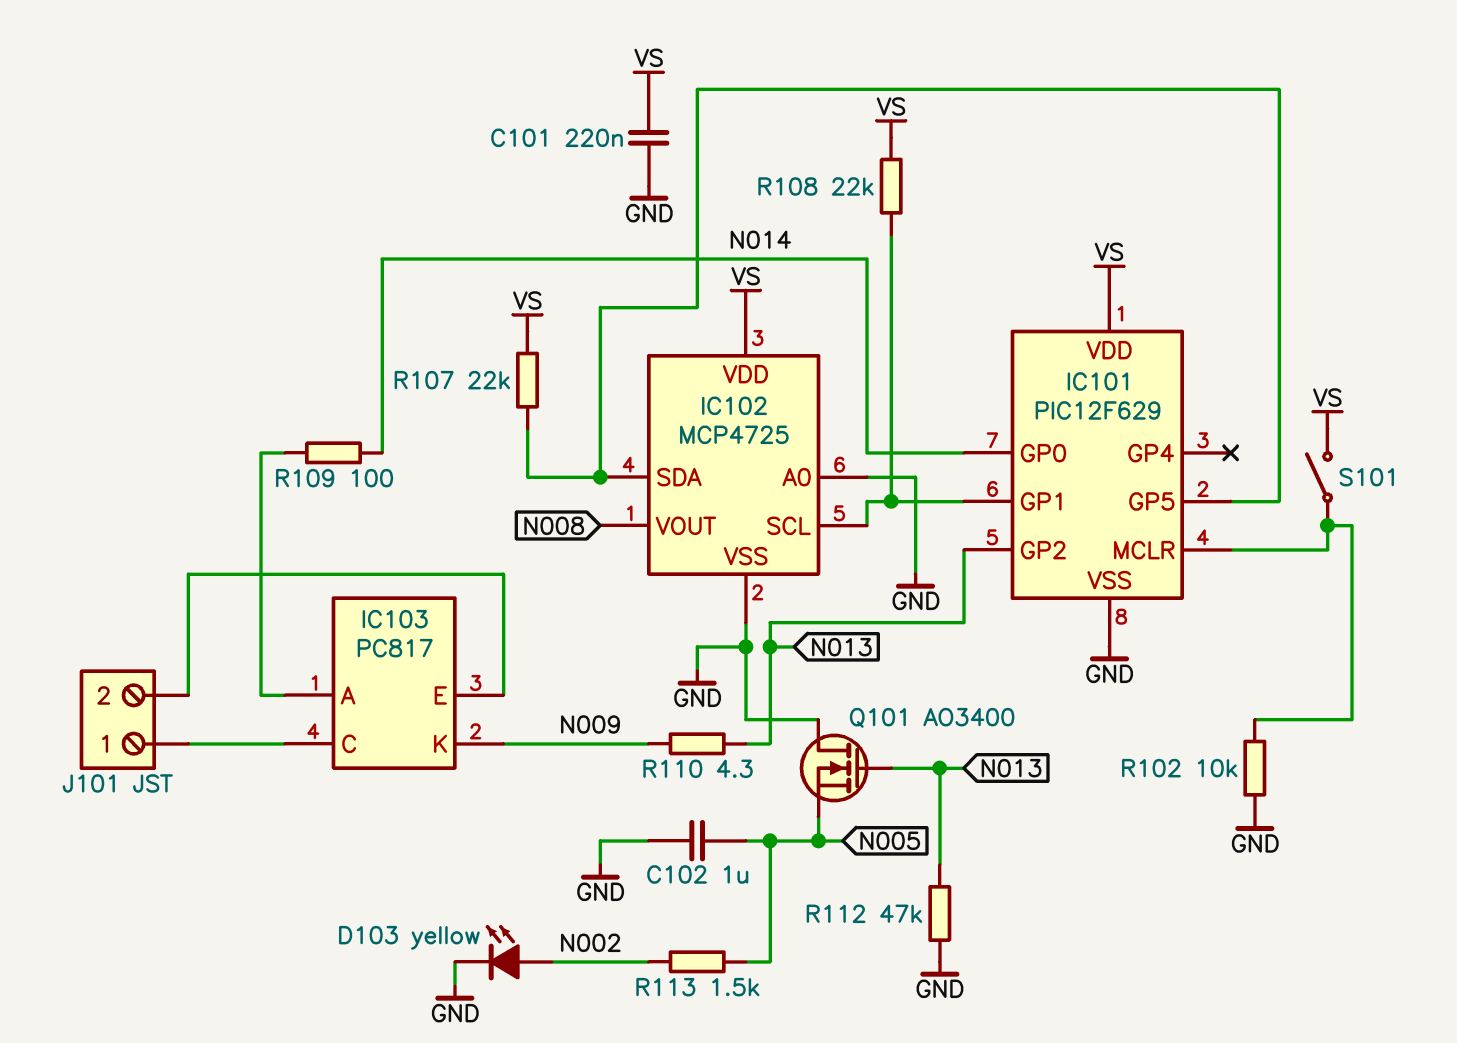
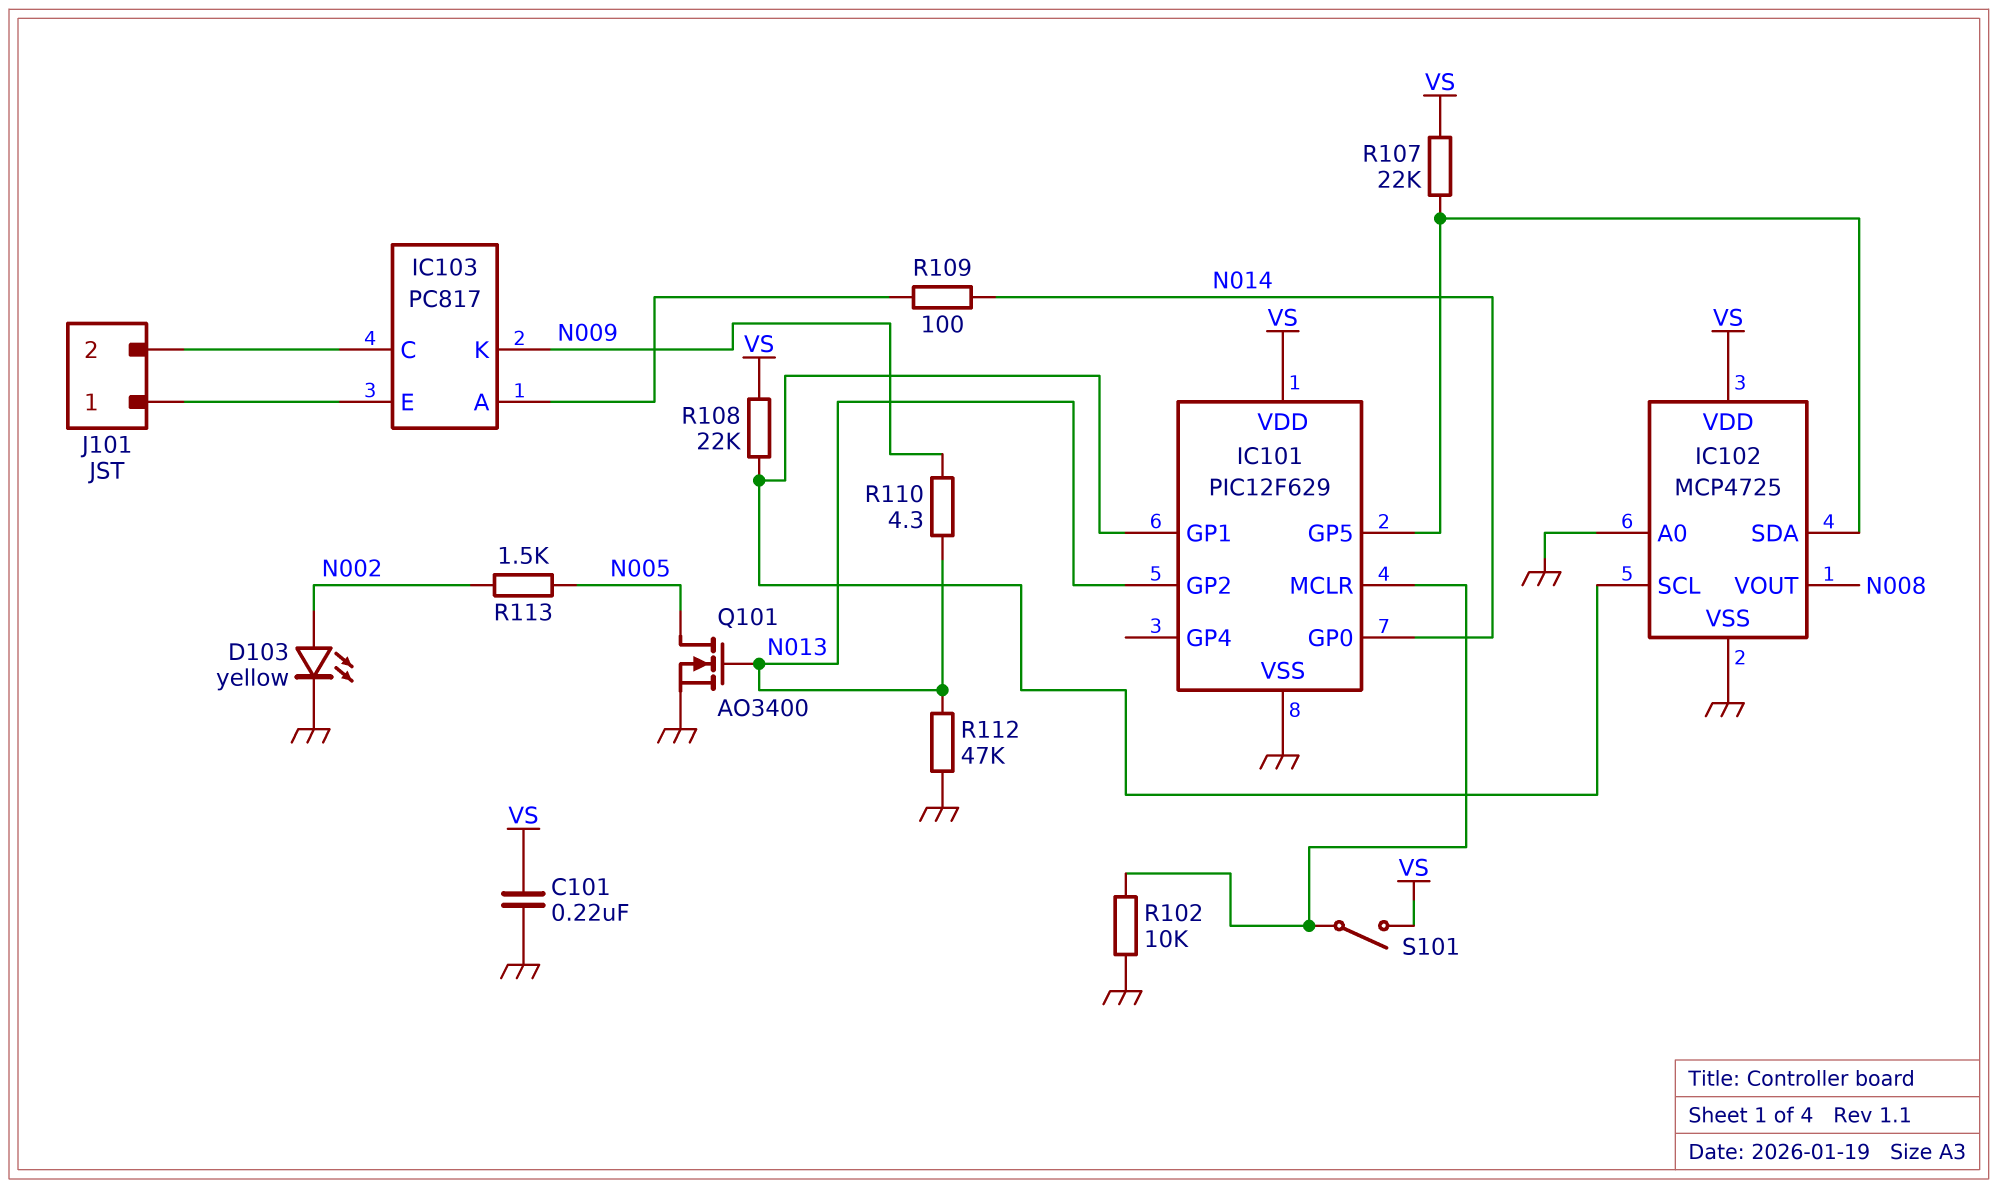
C102: 1uF (GND, N005) -> none
J101 pin 1: IC103/C -> IC103/E
J101 pin 2: IC103/E -> IC103/C
Q101: NMOS AO3400 (G N013, D GND, S N005) -> NMOS AO3400 (G N013, D N005, S GND)

